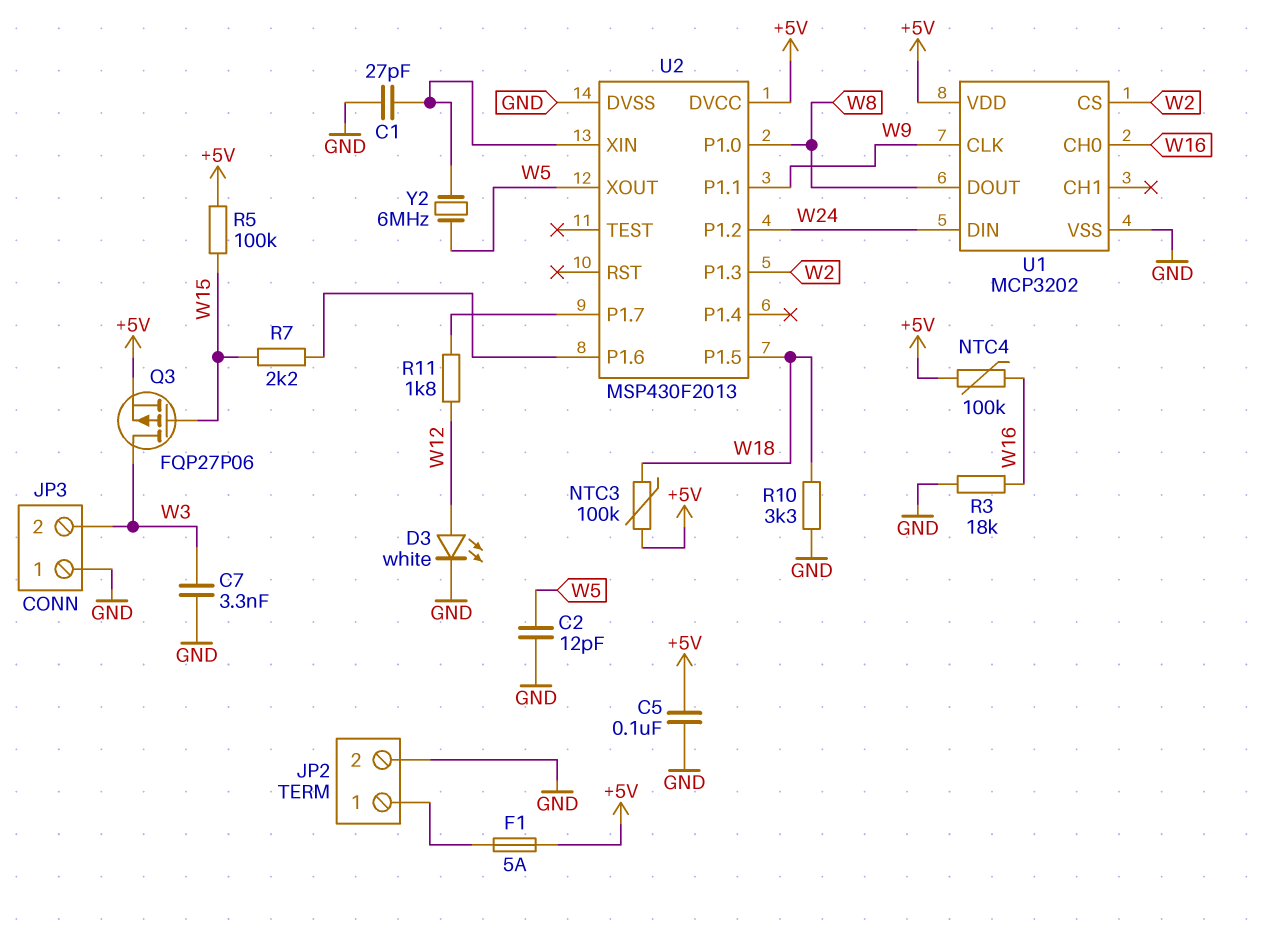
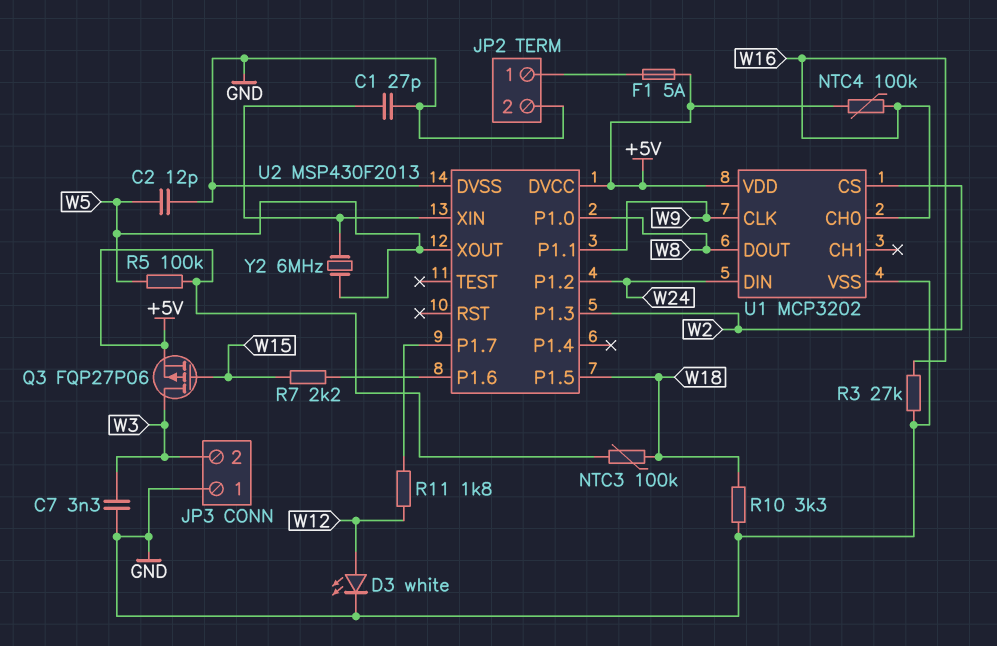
C5: 100nF (+5V, GND) -> none
R3: 18k (GND, W16) -> 27k (GND, W16)
R5: 100k (+5V, W15) -> 100k (+5V, W5)

